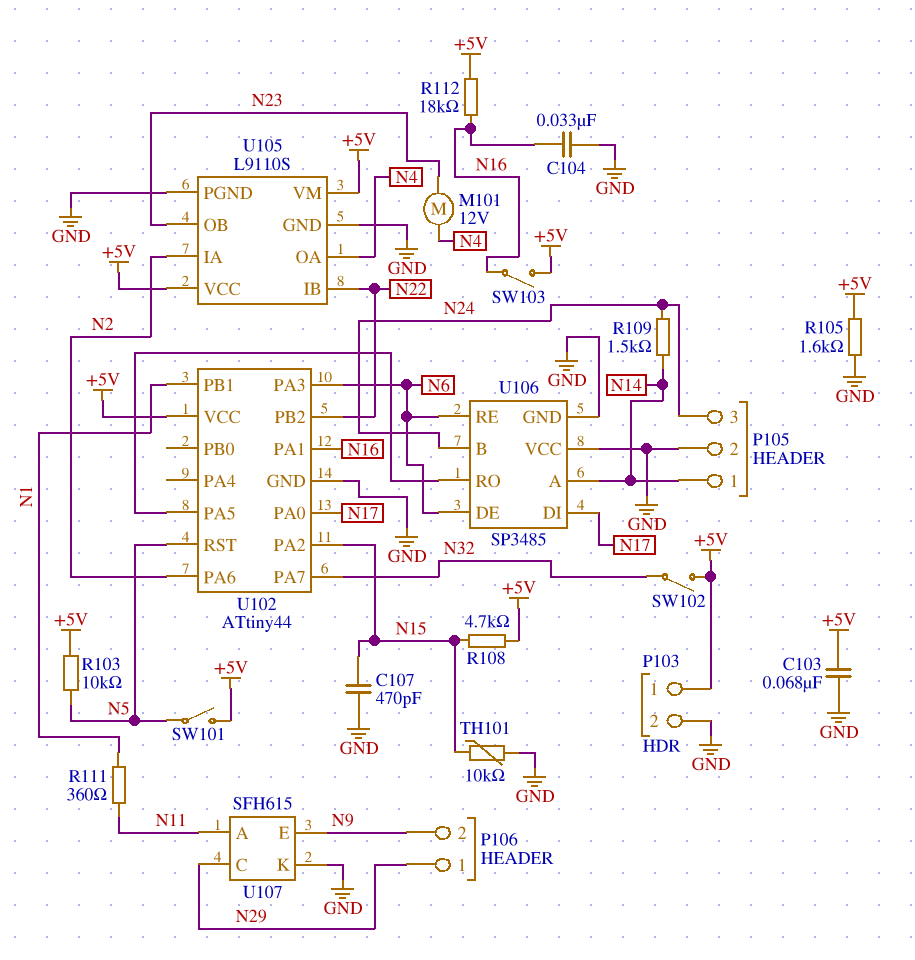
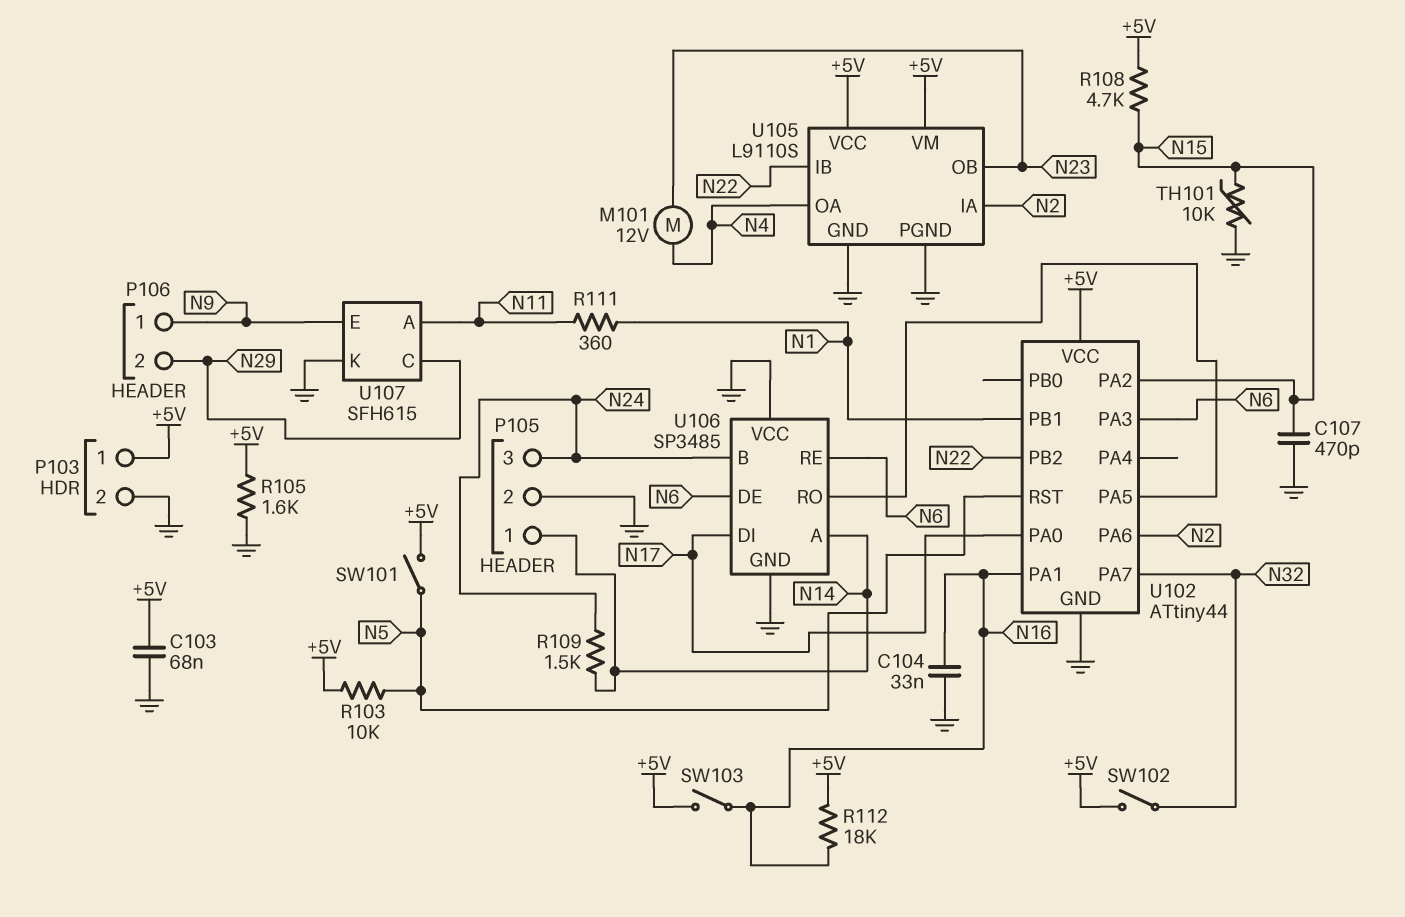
P106 pin 1: N29 -> N9
P106 pin 2: N9 -> N29

